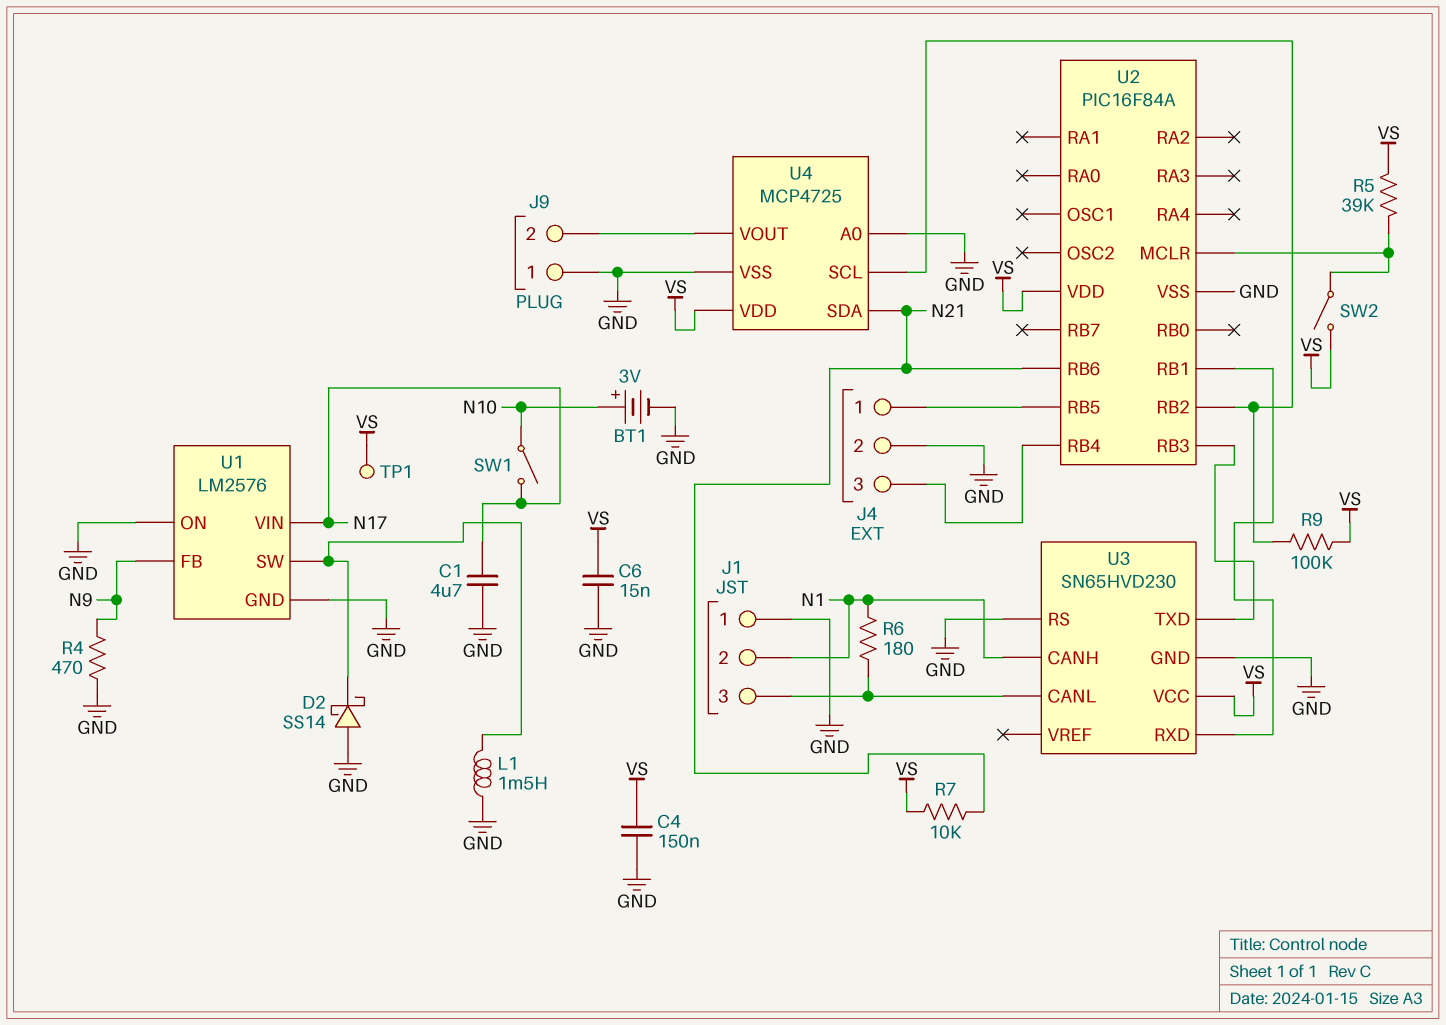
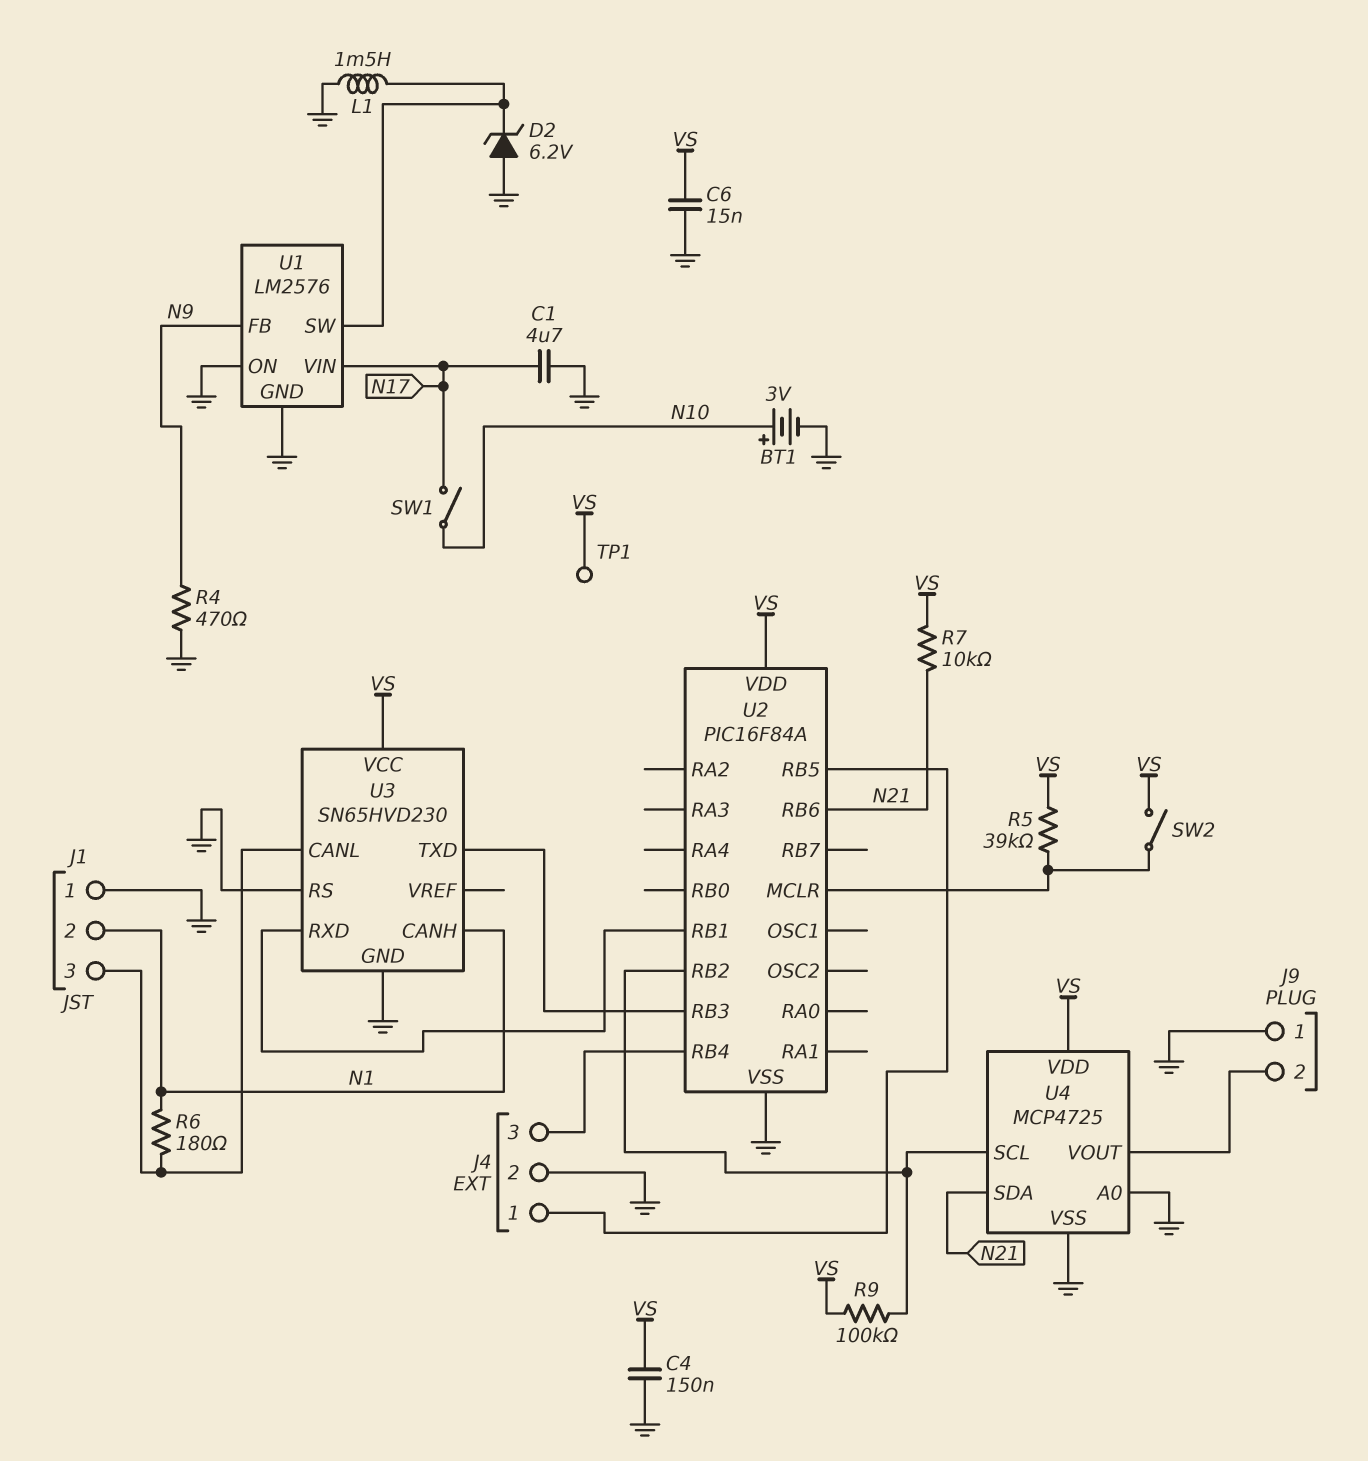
D2: schottky SS14 (A GND, K U1/SW) -> zener 6.2V (A GND, K U1/SW)

